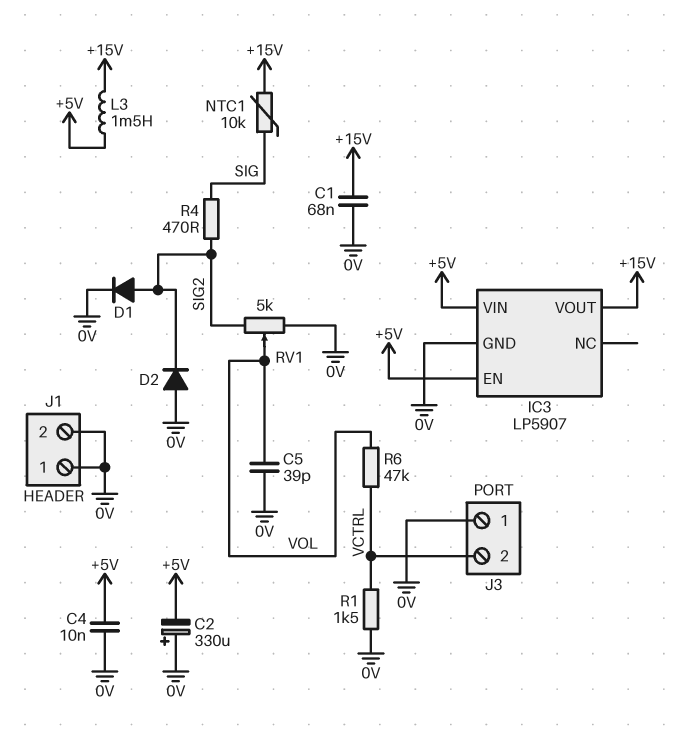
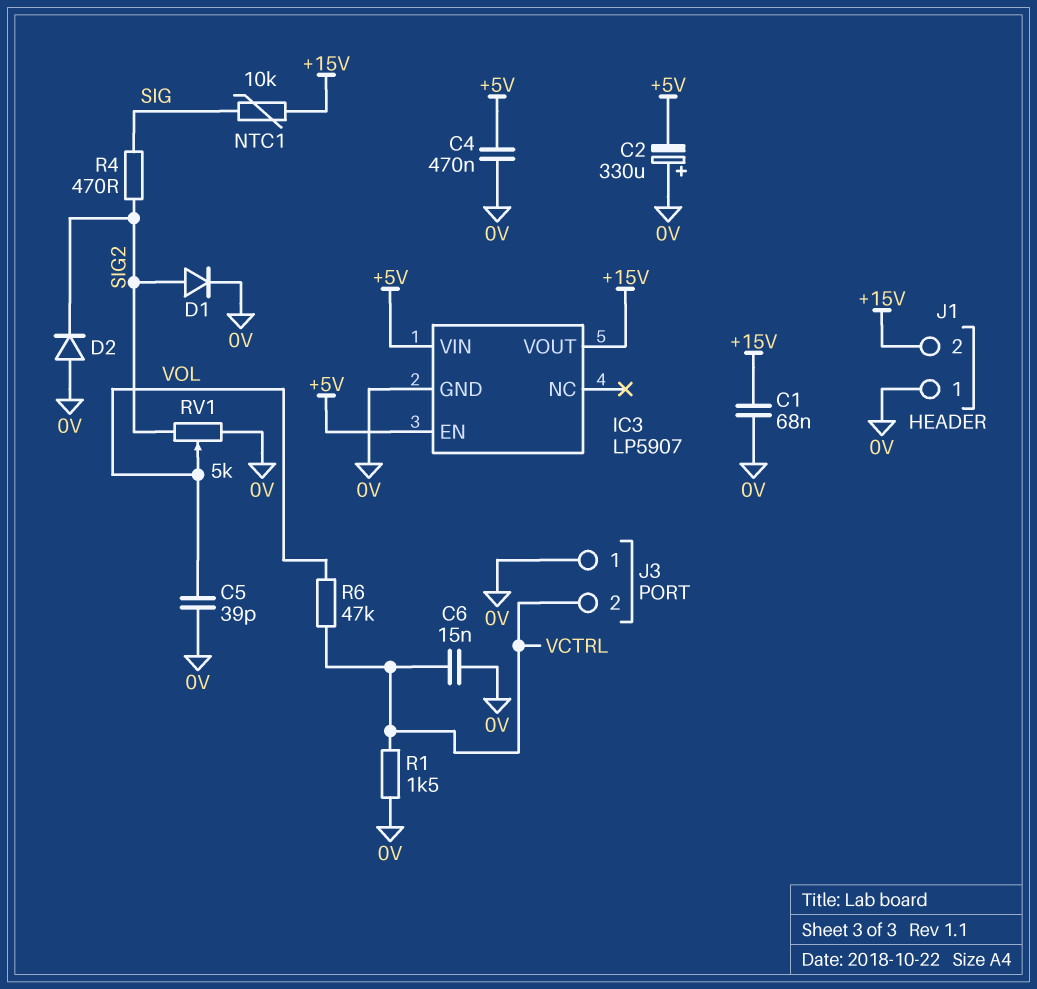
C4: 10nF (+5V, 0V) -> 470nF (+5V, 0V)
C6: none -> 15nF (0V, VCTRL)
J1 pin 2: 0V -> +15V
L3: 1.5mH (+5V, +15V) -> none

